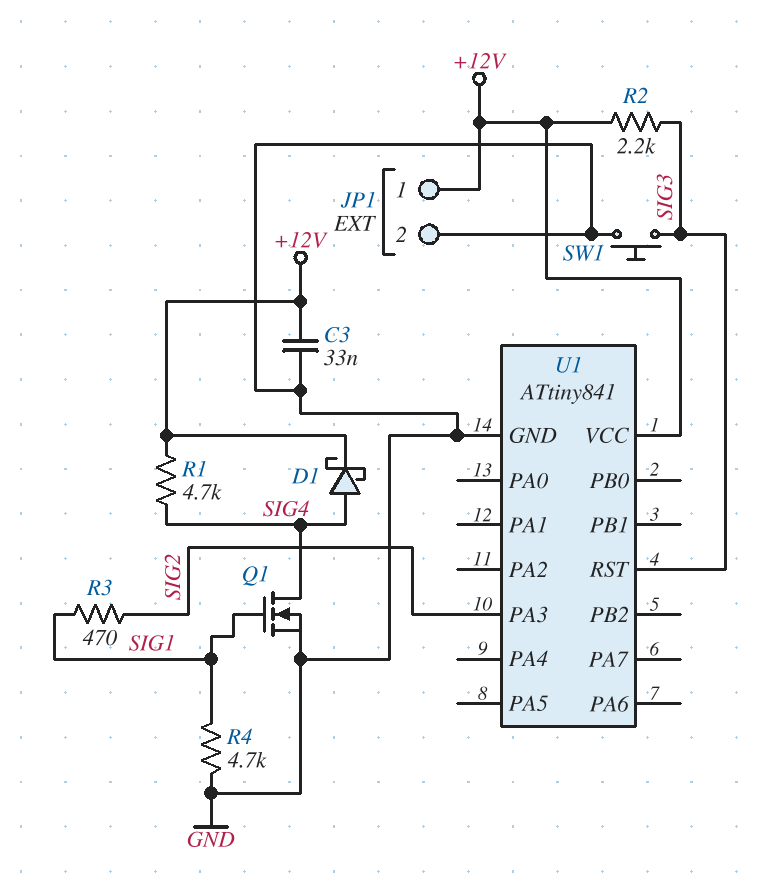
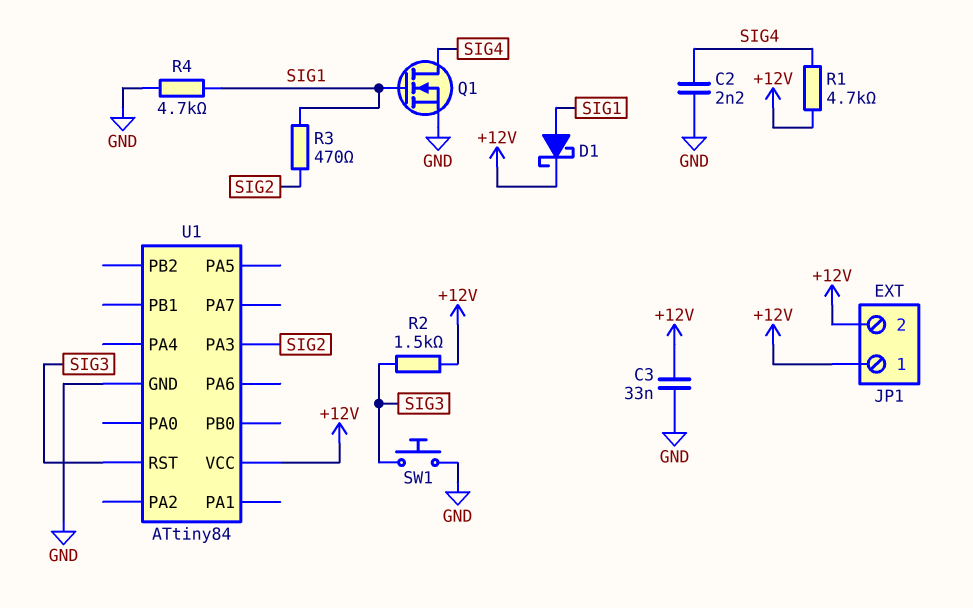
C2: none -> 2.2nF (GND, SIG4)
D1: schottky (A SIG4, K +12V) -> schottky (A SIG1, K +12V)
JP1 pin 2: GND -> +12V
R2: 2.2k (+12V, SIG3) -> 1.5k (+12V, SIG3)
U1: ATtiny841 -> ATtiny84

